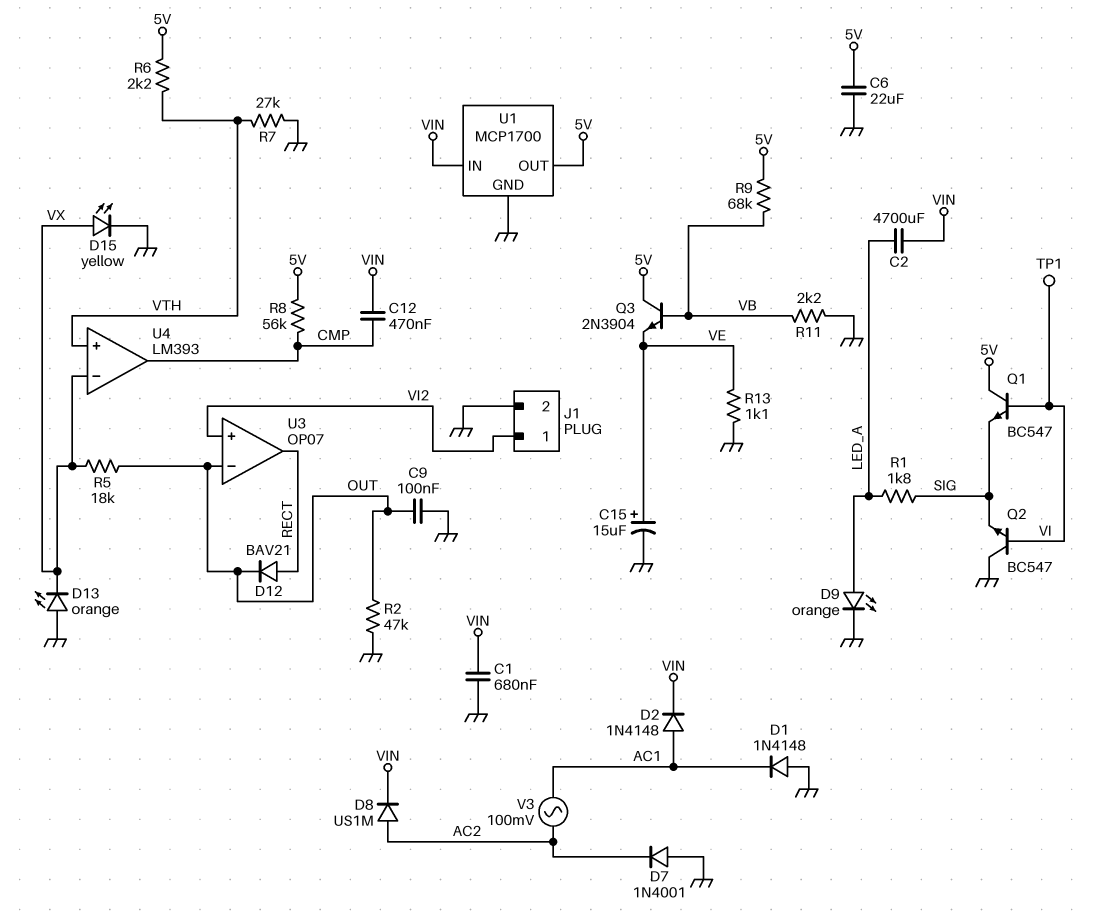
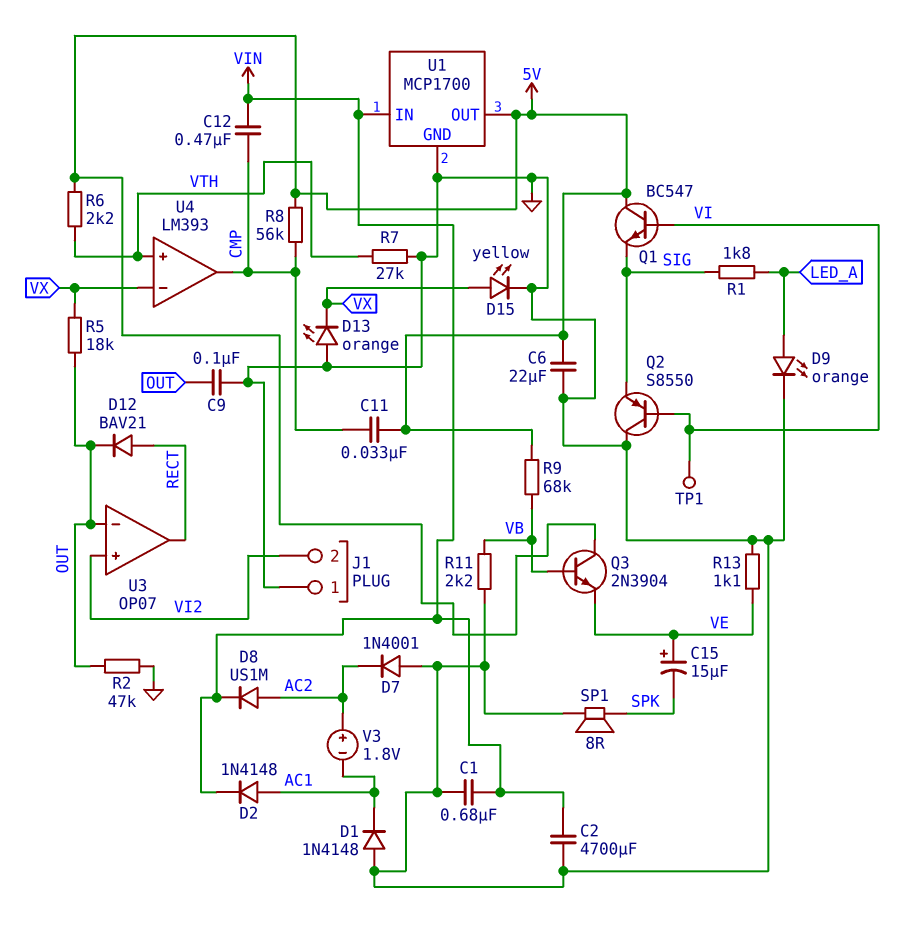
C2: 4700uF (LED_A, VIN) -> 4700uF (GND, VIN)
C11: none -> 33nF (5V, CMP)
C15: 15uF (plus VE, minus GND) -> 15uF (plus VE, minus SPK)
J1 pin 1: VI2 -> GND
J1 pin 2: GND -> VI2
Q2: NPN BC547 (B VI, C GND, E SIG) -> PNP S8550 (B VI, C GND, E SIG)
SP1: none -> speaker 8R (GND, SPK)
V3: AC 100mV (AC1, AC2) -> 1.8V (plus AC2, minus AC1)

